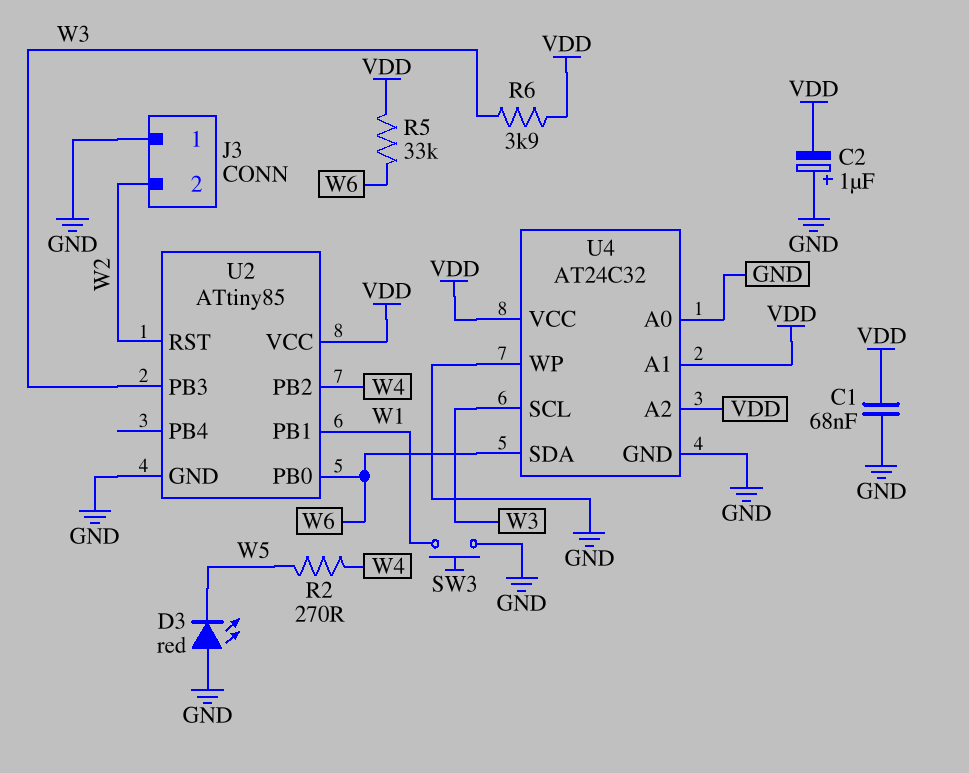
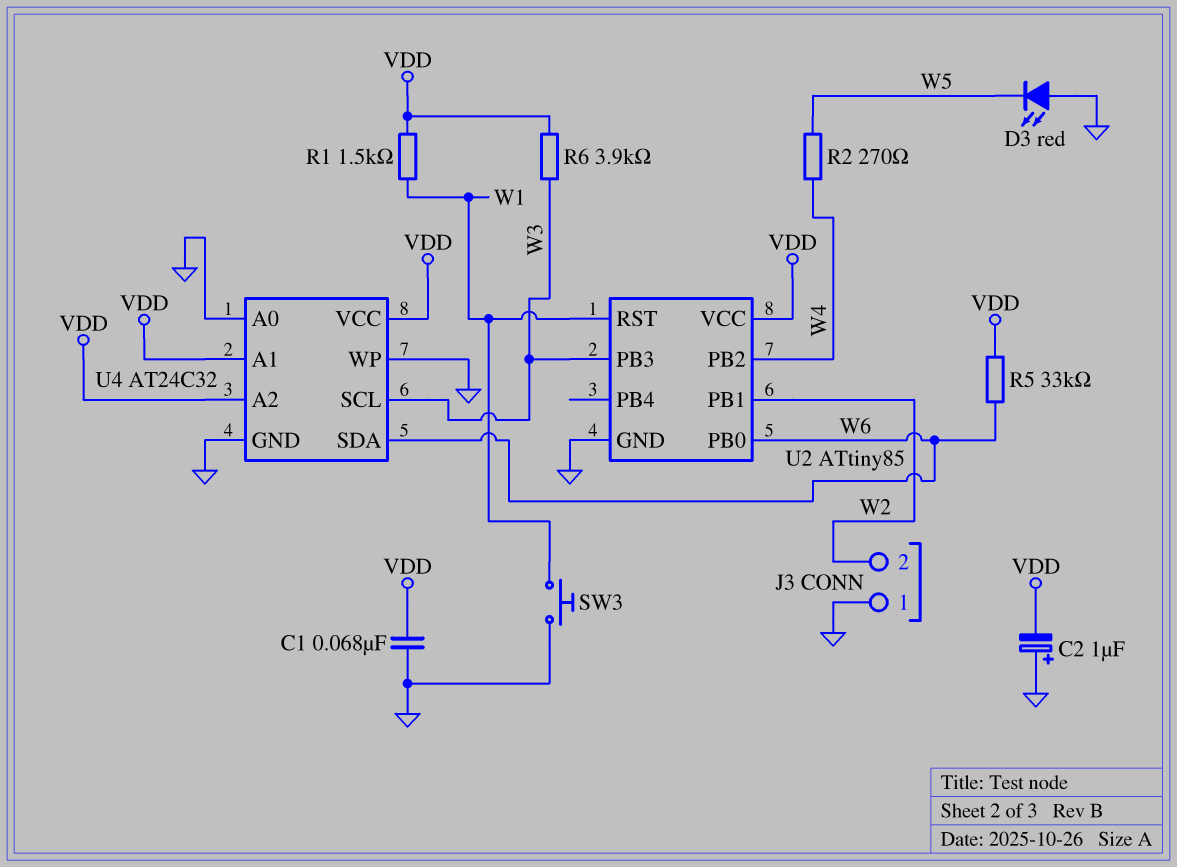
R1: none -> 1.5k (VDD, W1)
U2 pin PB1: W1 -> W2
U2 pin RST: W2 -> W1

